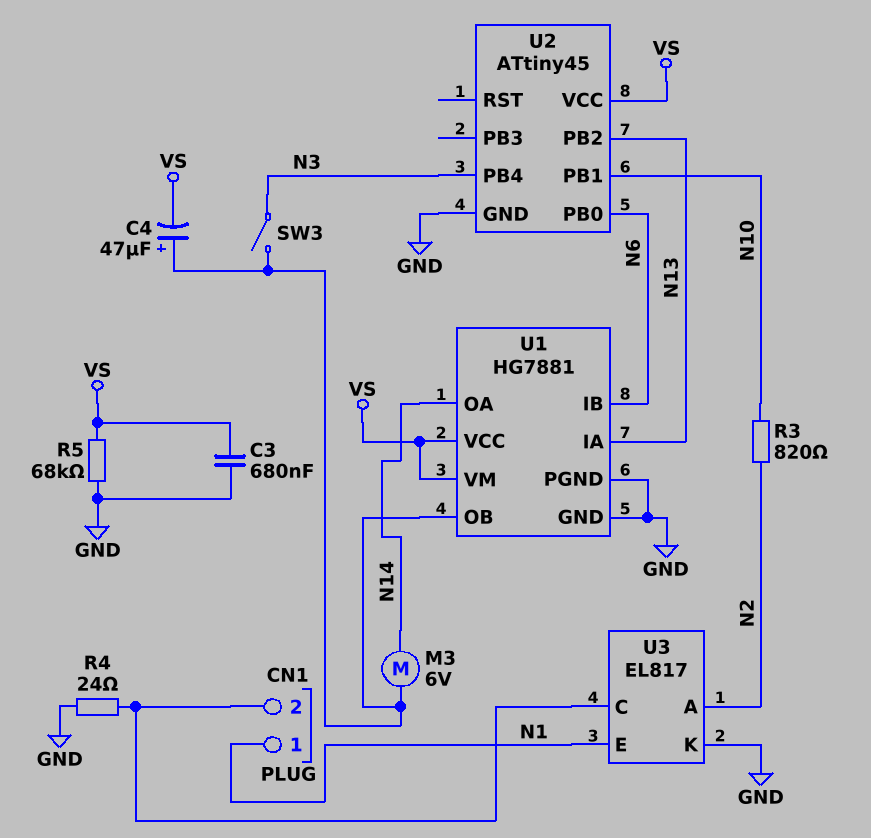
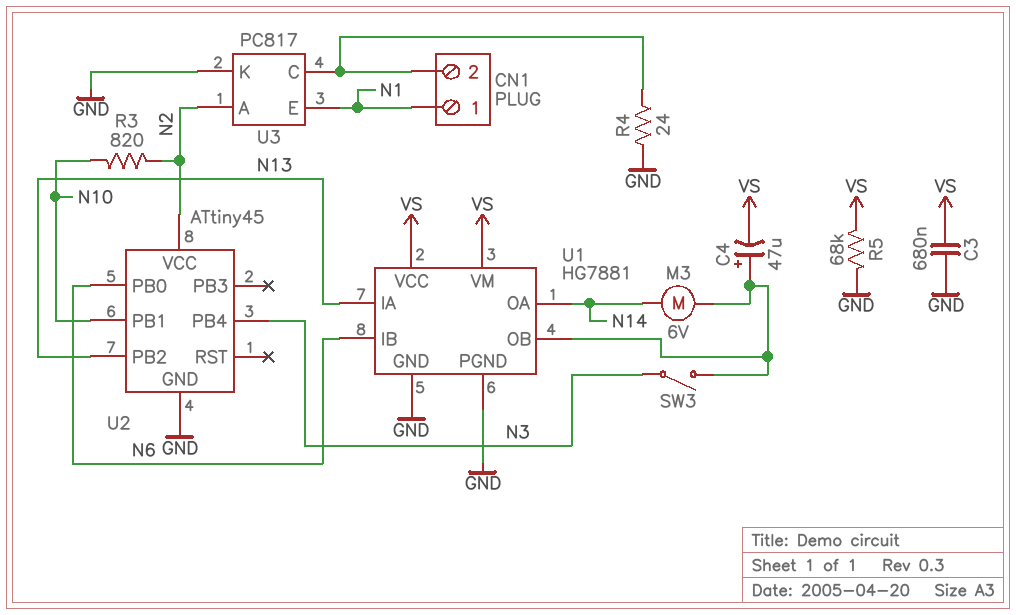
U2 pin VCC: VS -> N2
U3: EL817 -> PC817

